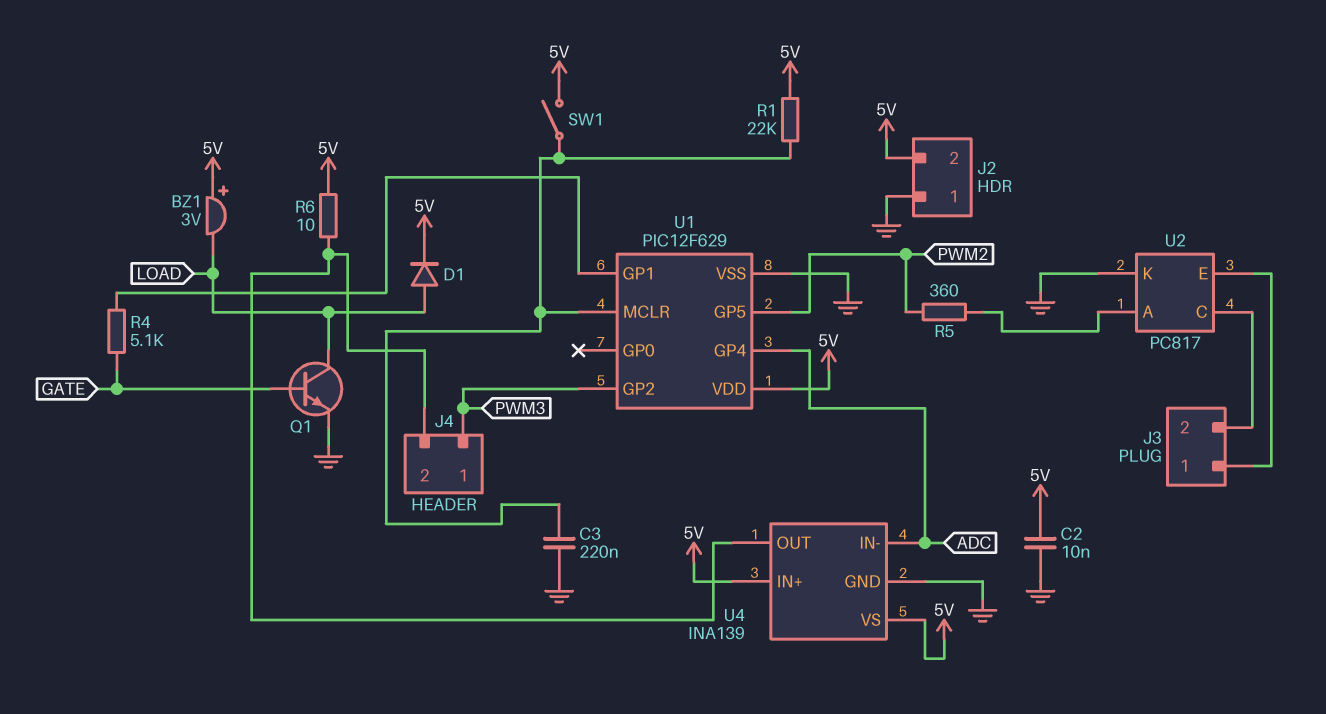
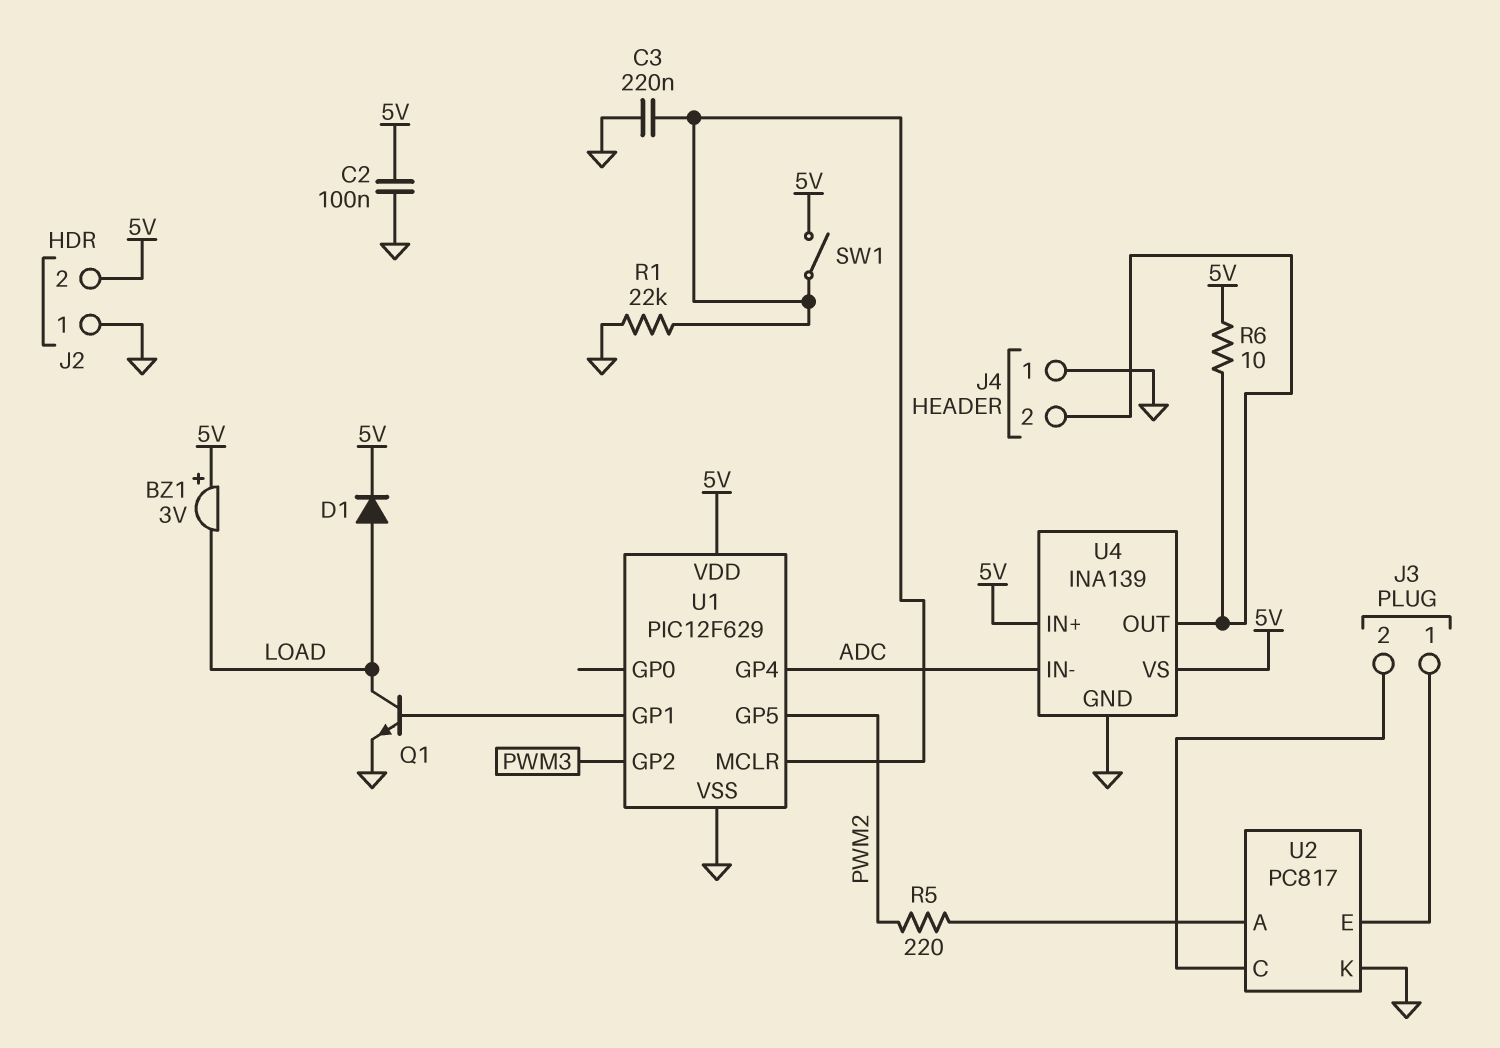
C2: 10nF (5V, GND) -> 100nF (5V, GND)
J4 pin 1: PWM3 -> GND
Q1: NPN (B GATE, C LOAD, E GND) -> NPN (B U1/GP1, C LOAD, E GND)
R1: 22k (5V, U1/MCLR) -> 22k (GND, U1/MCLR)
R4: 5.1k (GATE, U1/GP1) -> none
R5: 360 (PWM2, U2/A) -> 220 (PWM2, U2/A)

